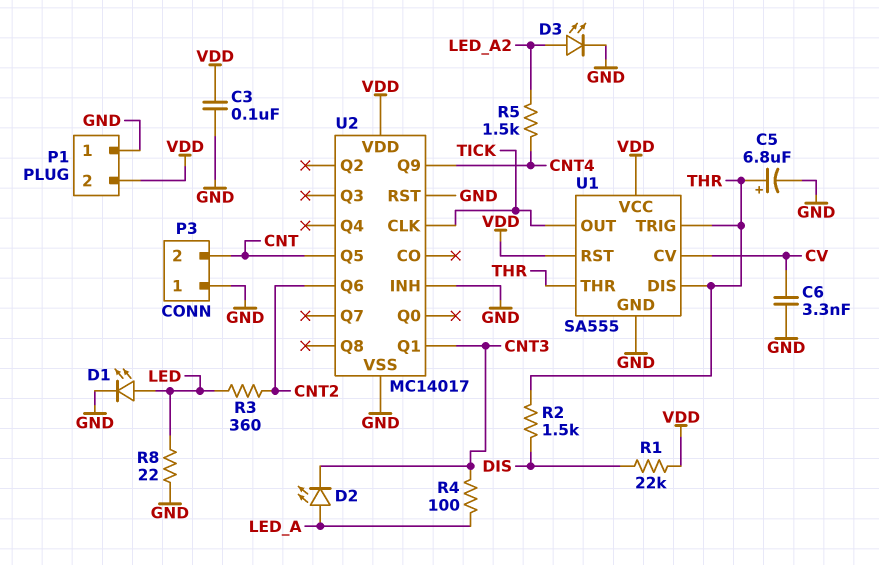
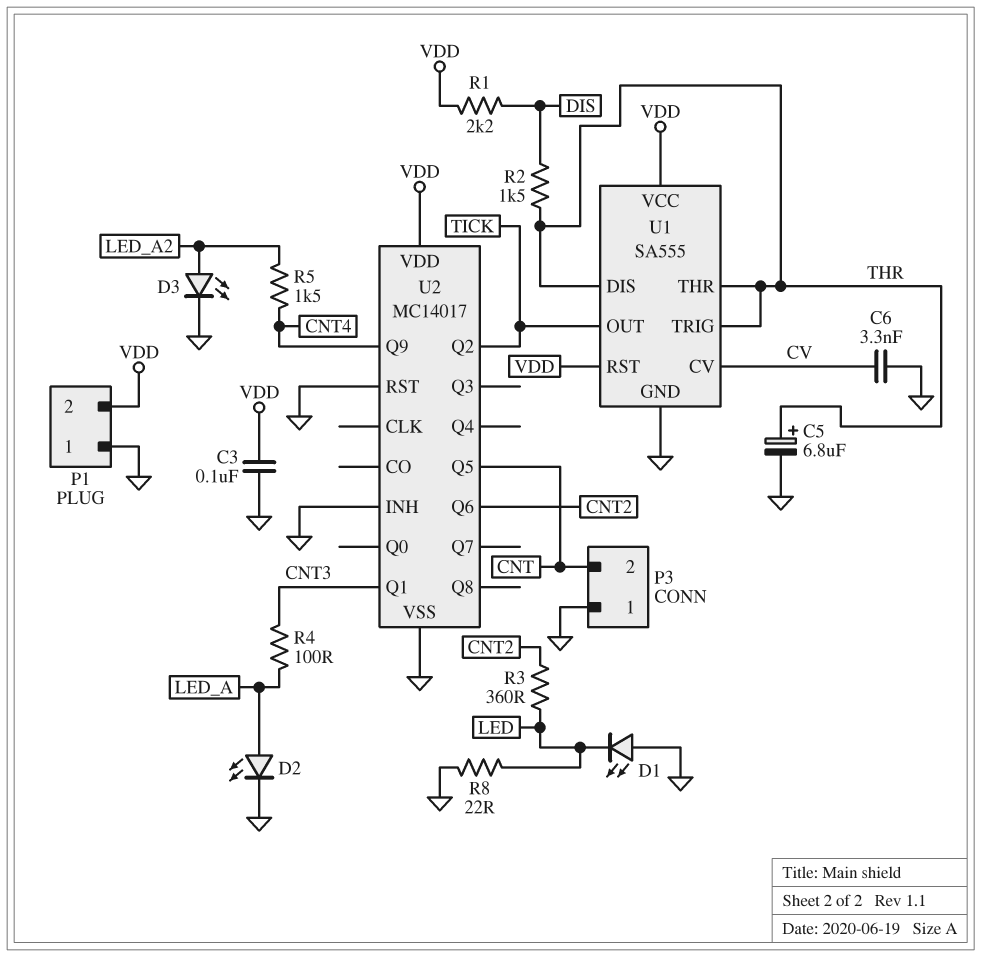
D1: LED (A LED, K GND) -> LED (A GND, K LED)
D2: LED (A LED_A, K CNT3) -> LED (A LED_A, K GND)
R1: 22k (DIS, VDD) -> 2.2k (DIS, VDD)
U2 pin CLK: TICK -> none
U2 pin Q2: none -> TICK

